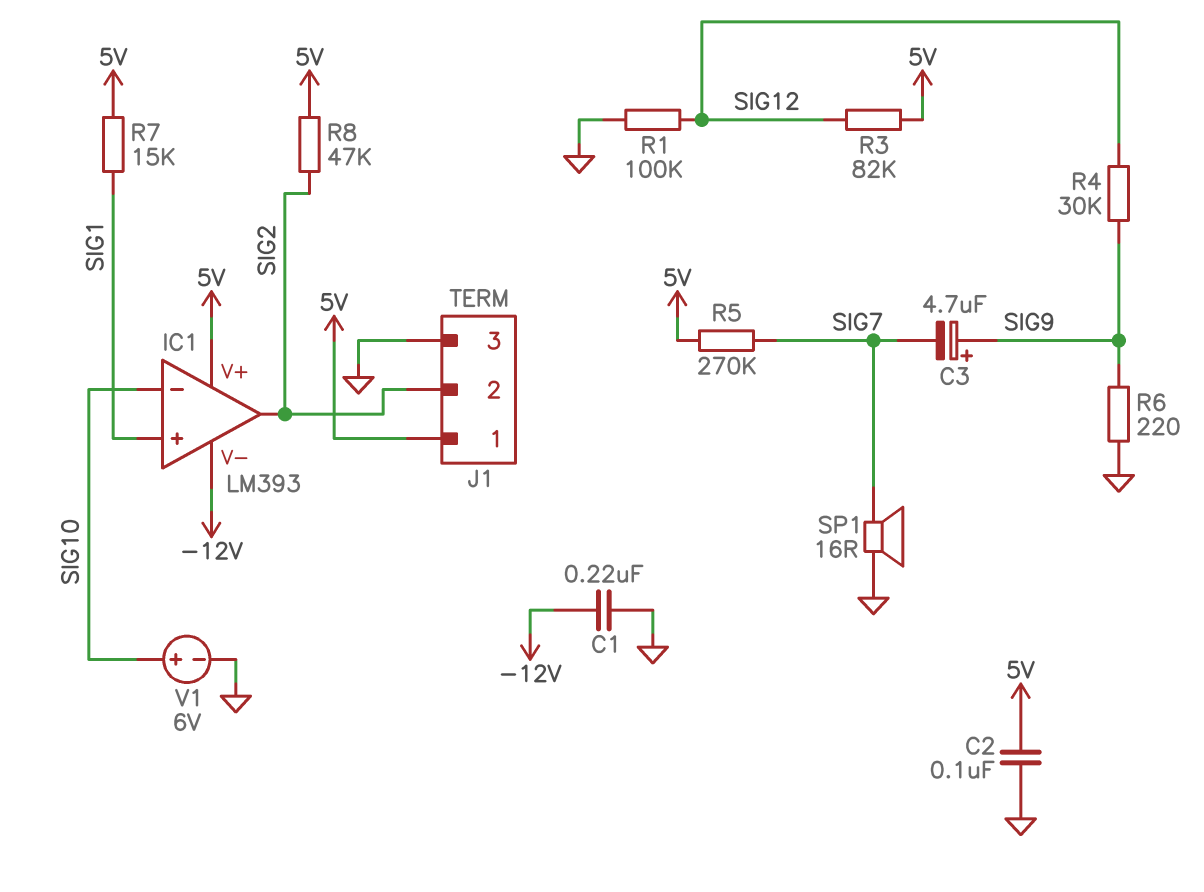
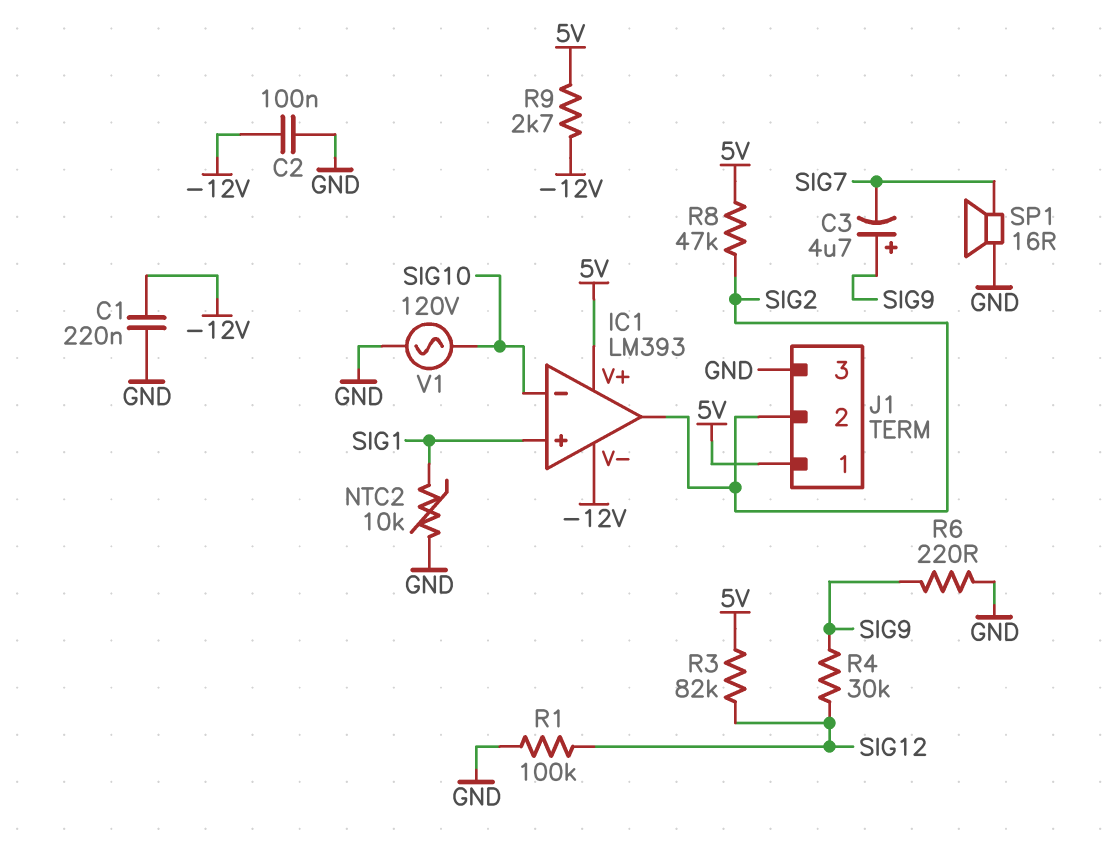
C2: 100nF (5V, GND) -> 100nF (-12V, GND)
NTC2: none -> 10k (GND, SIG1)
R5: 270k (5V, SIG7) -> none
R7: 15k (5V, SIG1) -> none
R9: none -> 2.7k (-12V, 5V)
V1: 6V (plus SIG10, minus GND) -> AC 120V (GND, SIG10)

